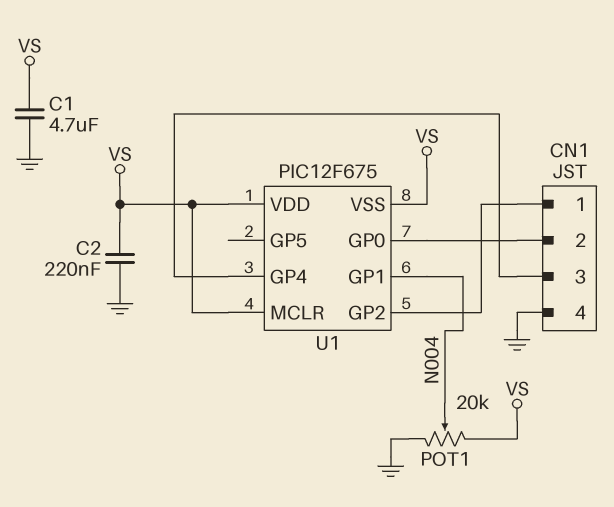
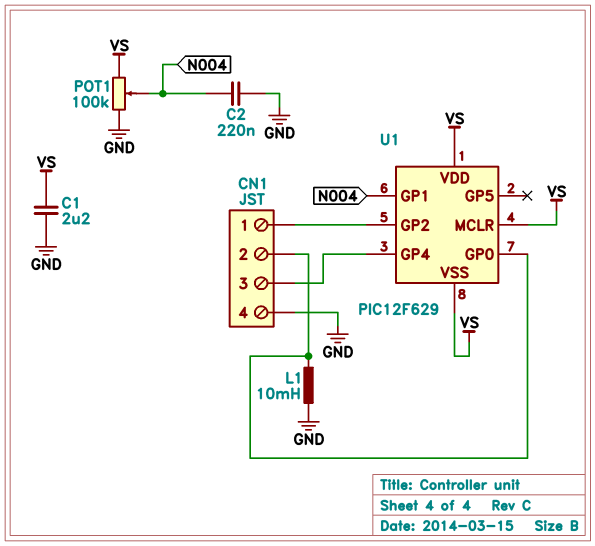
C1: 4.7uF (GND, VS) -> 2.2uF (GND, VS)
C2: 220nF (GND, VS) -> 220nF (GND, N004)
L1: none -> 10mH (CN1/2, GND)
POT1: 20k (GND, VS, wiper N004) -> 100k (GND, VS, wiper N004)
U1: PIC12F675 -> PIC12F629

